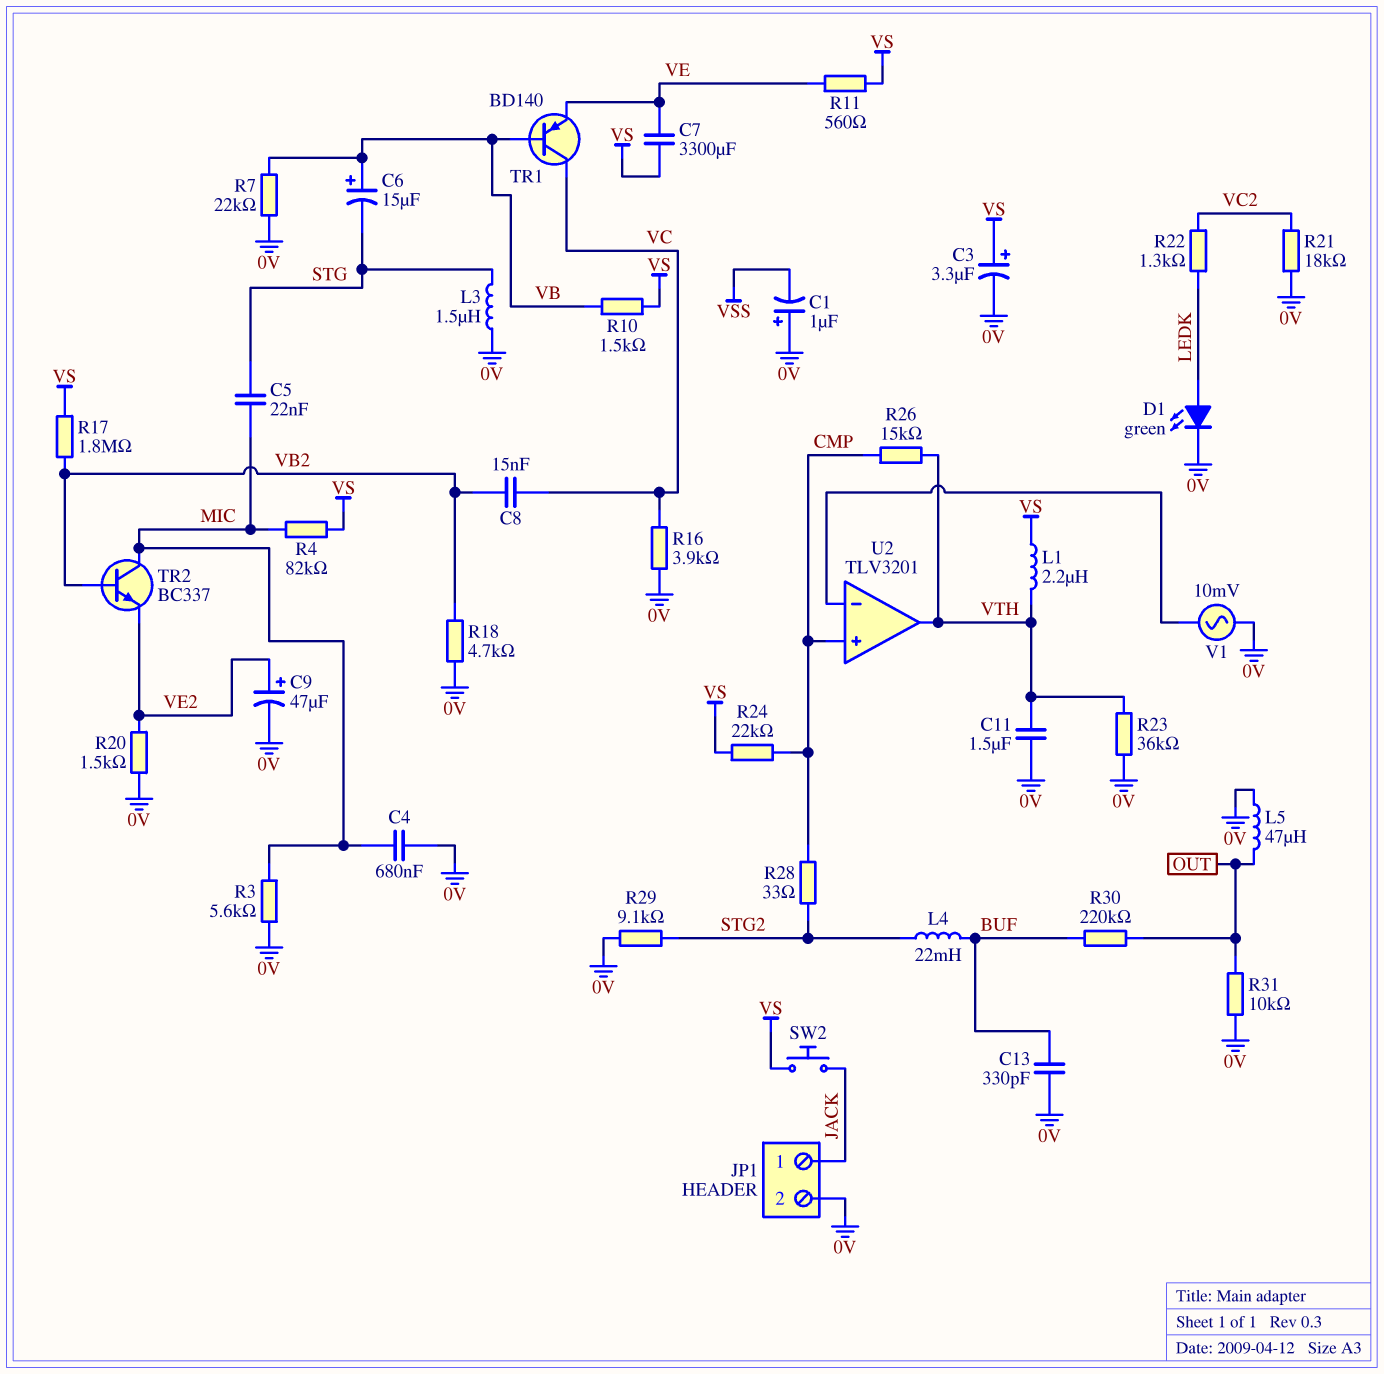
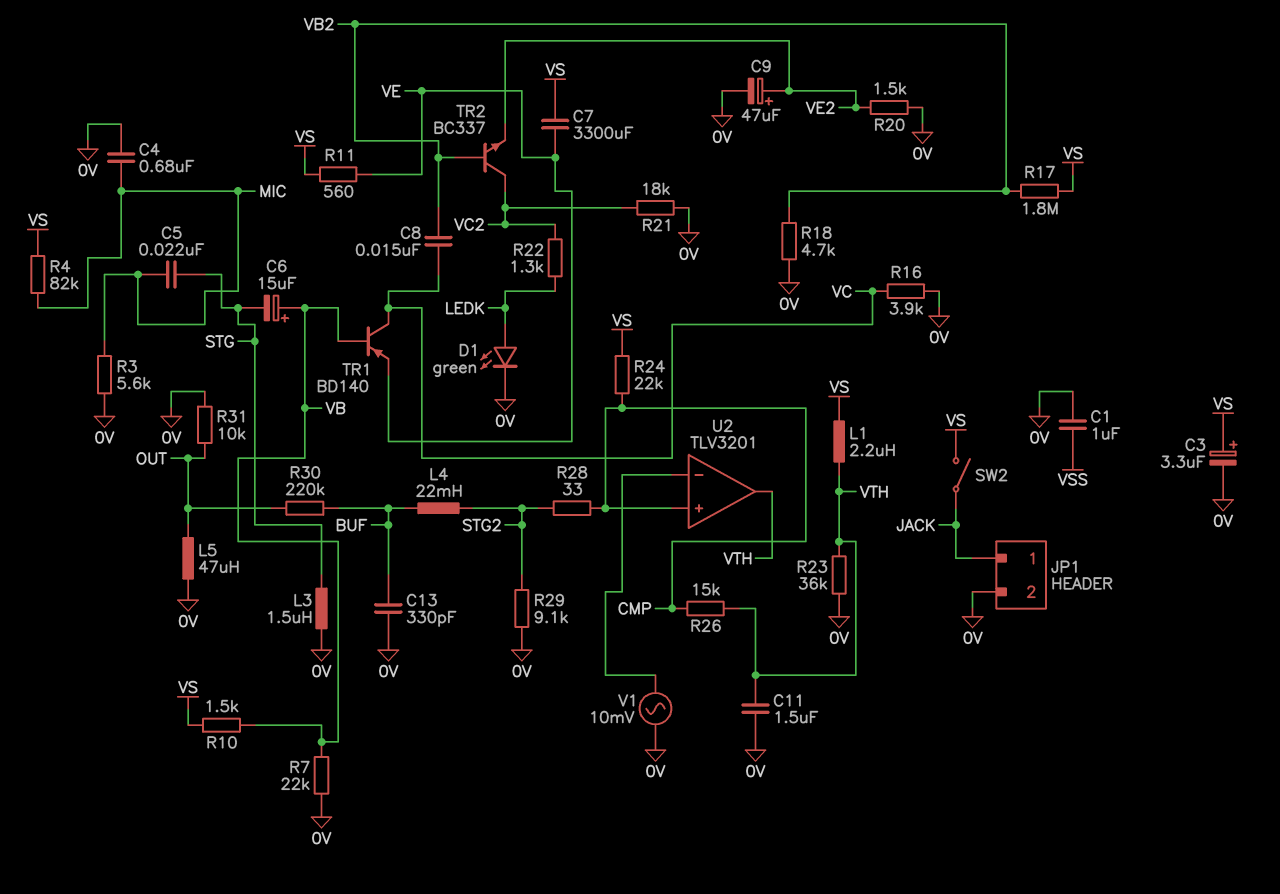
C1: 1uF (plus 0V, minus VSS) -> 1uF (0V, VSS)
SW2: button (JACK, VS) -> switch (JACK, VS)
TR2: NPN BC337 (B VB2, C MIC, E VE2) -> NPN BC337 (B VB2, C VC2, E VE2)

